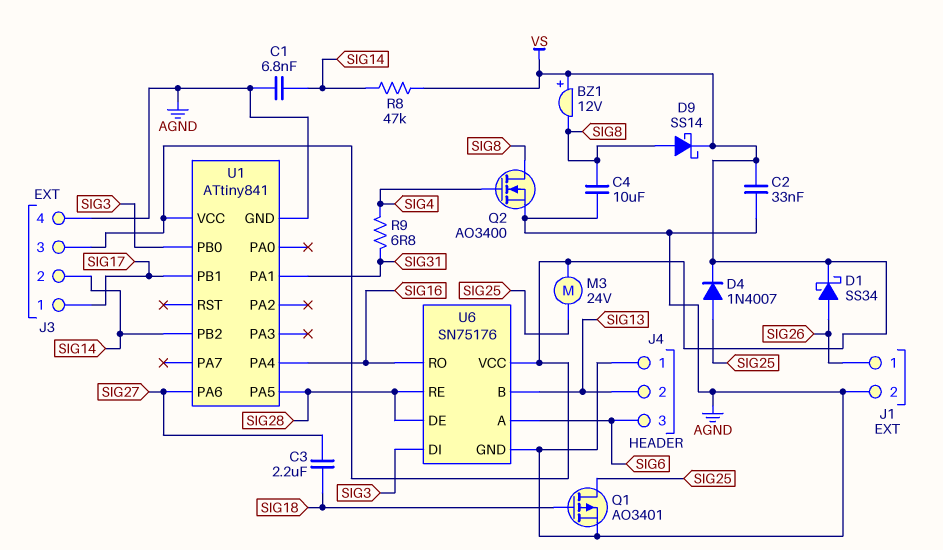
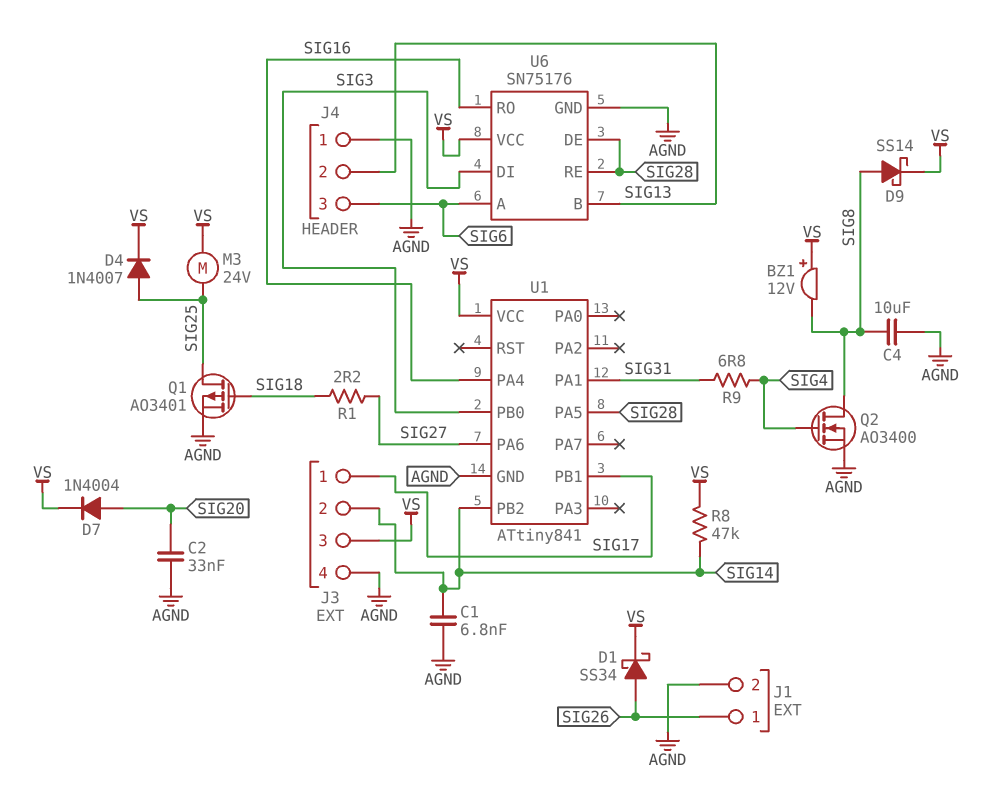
C2: 33nF (AGND, VS) -> 33nF (AGND, SIG20)
C3: 2.2uF (SIG18, SIG27) -> none
D7: none -> diode 1N4004 (A SIG20, K VS)
R1: none -> 2.2 (SIG18, SIG27)

